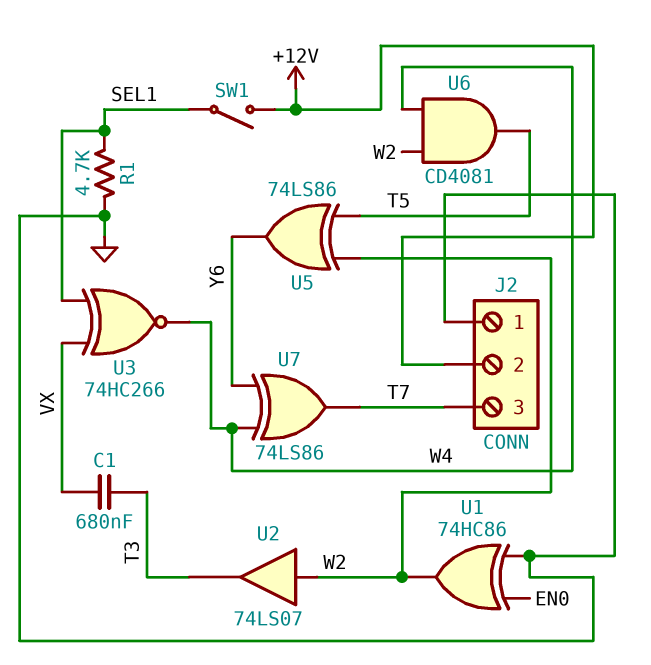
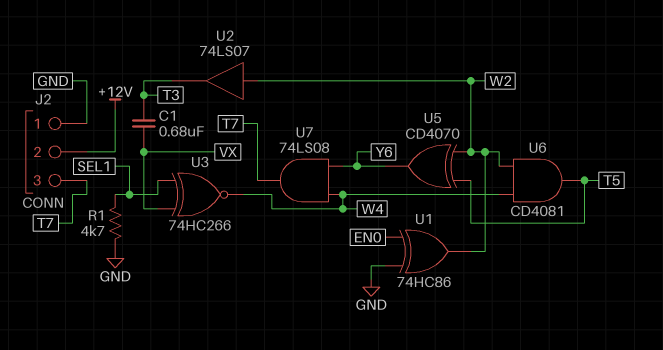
SW1: switch (+12V, SEL1) -> none
U5: XOR 74LS86 (in T5, in W2, out Y6) -> XOR CD4070 (in T5, in W2, out Y6)
U7: XOR 74LS86 (in W4, in Y6, out T7) -> AND 74LS08 (in W4, in Y6, out T7)

